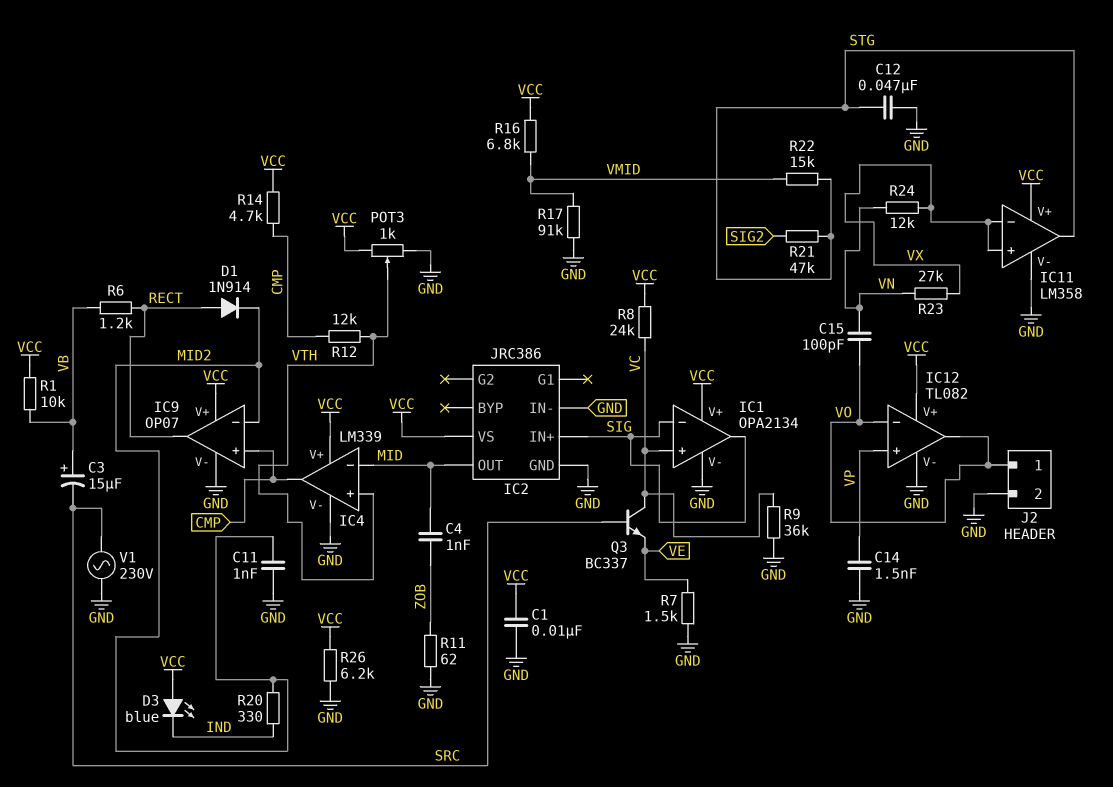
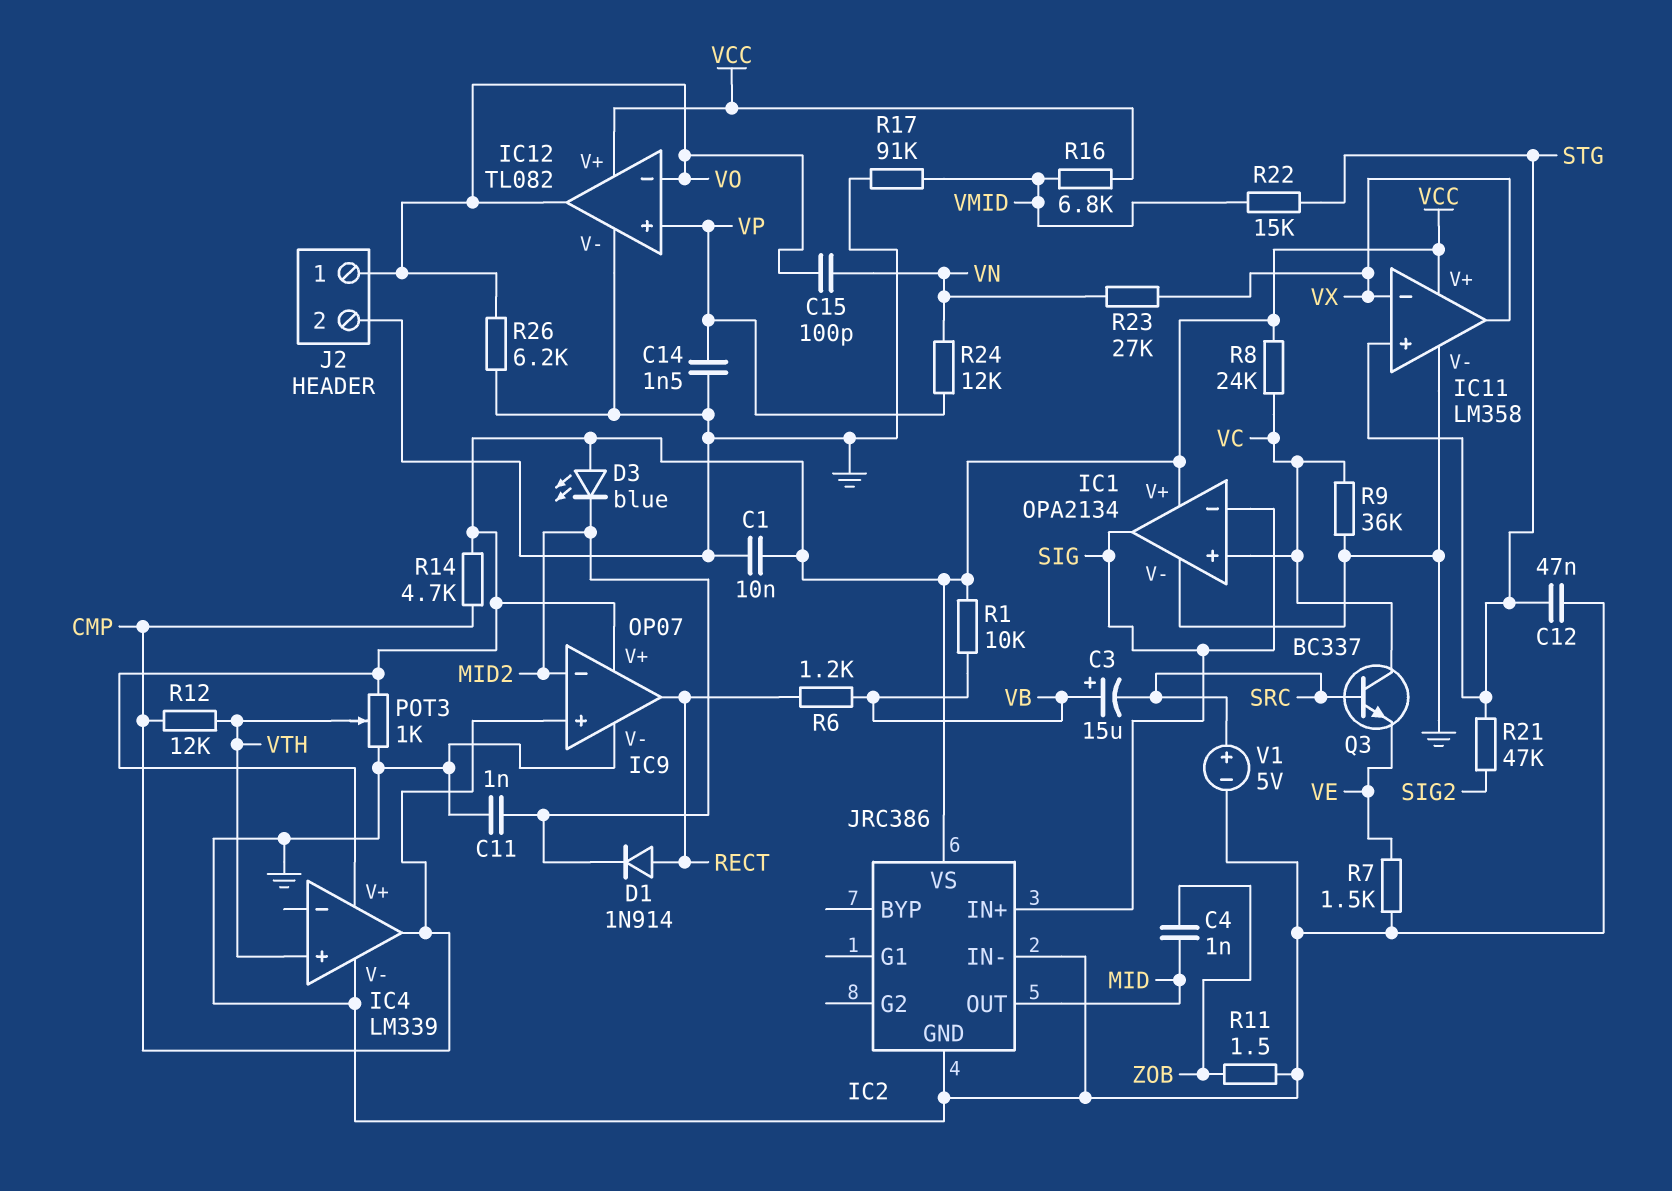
D3: LED blue (A VCC, K IND) -> LED blue (A VCC, K MID2)
IC4 pin in-: MID -> none
IC11 pin in+: VX -> STG
IC11 pin out: STG -> VX
R11: 62 (GND, ZOB) -> 1.5 (GND, ZOB)
R20: 330 (IND, MID2) -> none
R24: 12k (VN, VX) -> 12k (VN, VP)
R26: 6.2k (GND, VCC) -> 6.2k (GND, VO)
V1: AC 230V (GND, SRC) -> 5V (plus SRC, minus GND)

